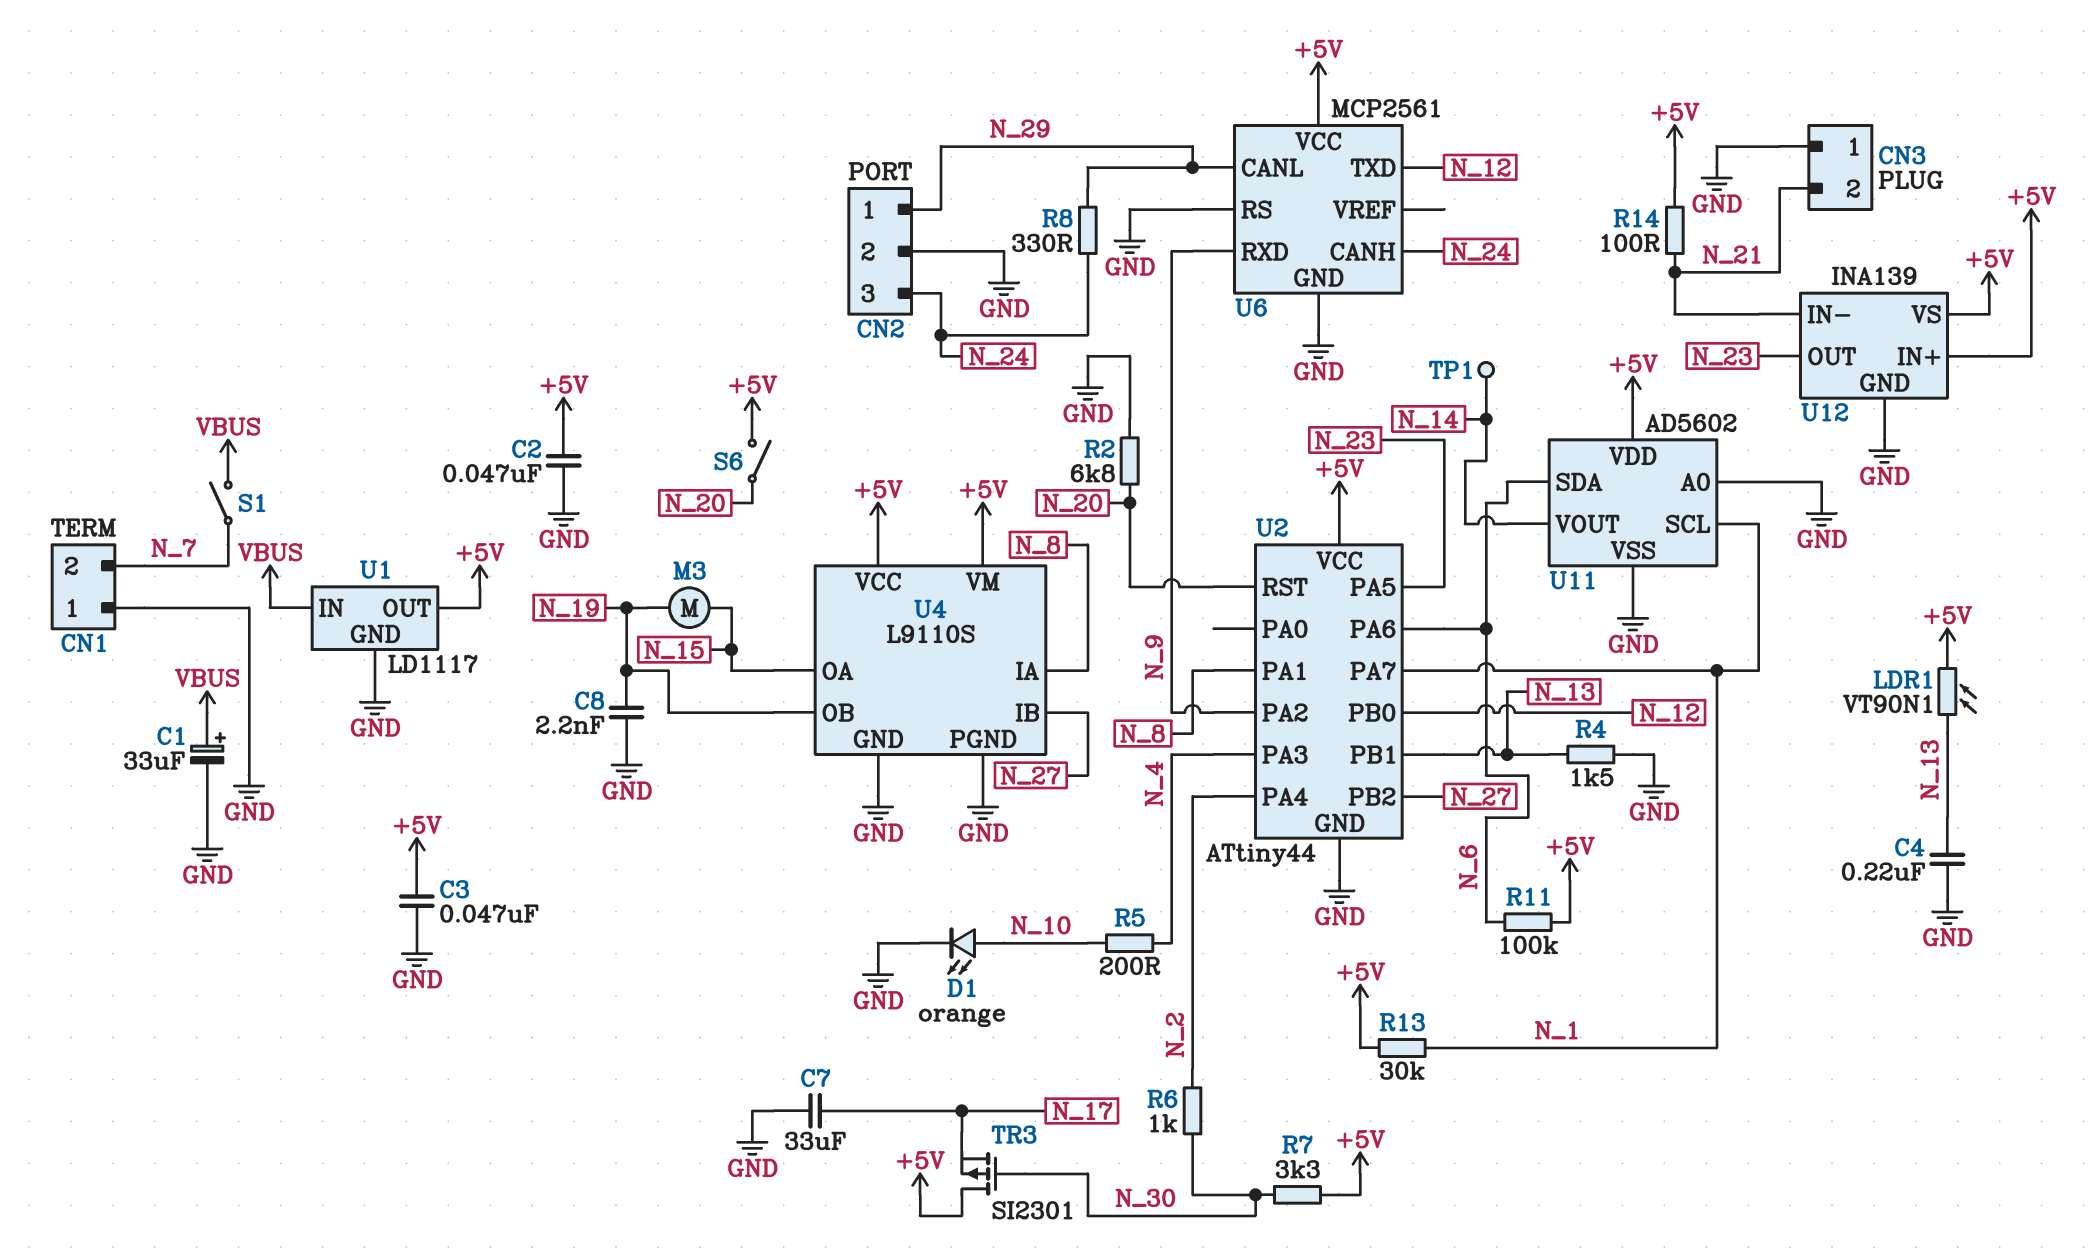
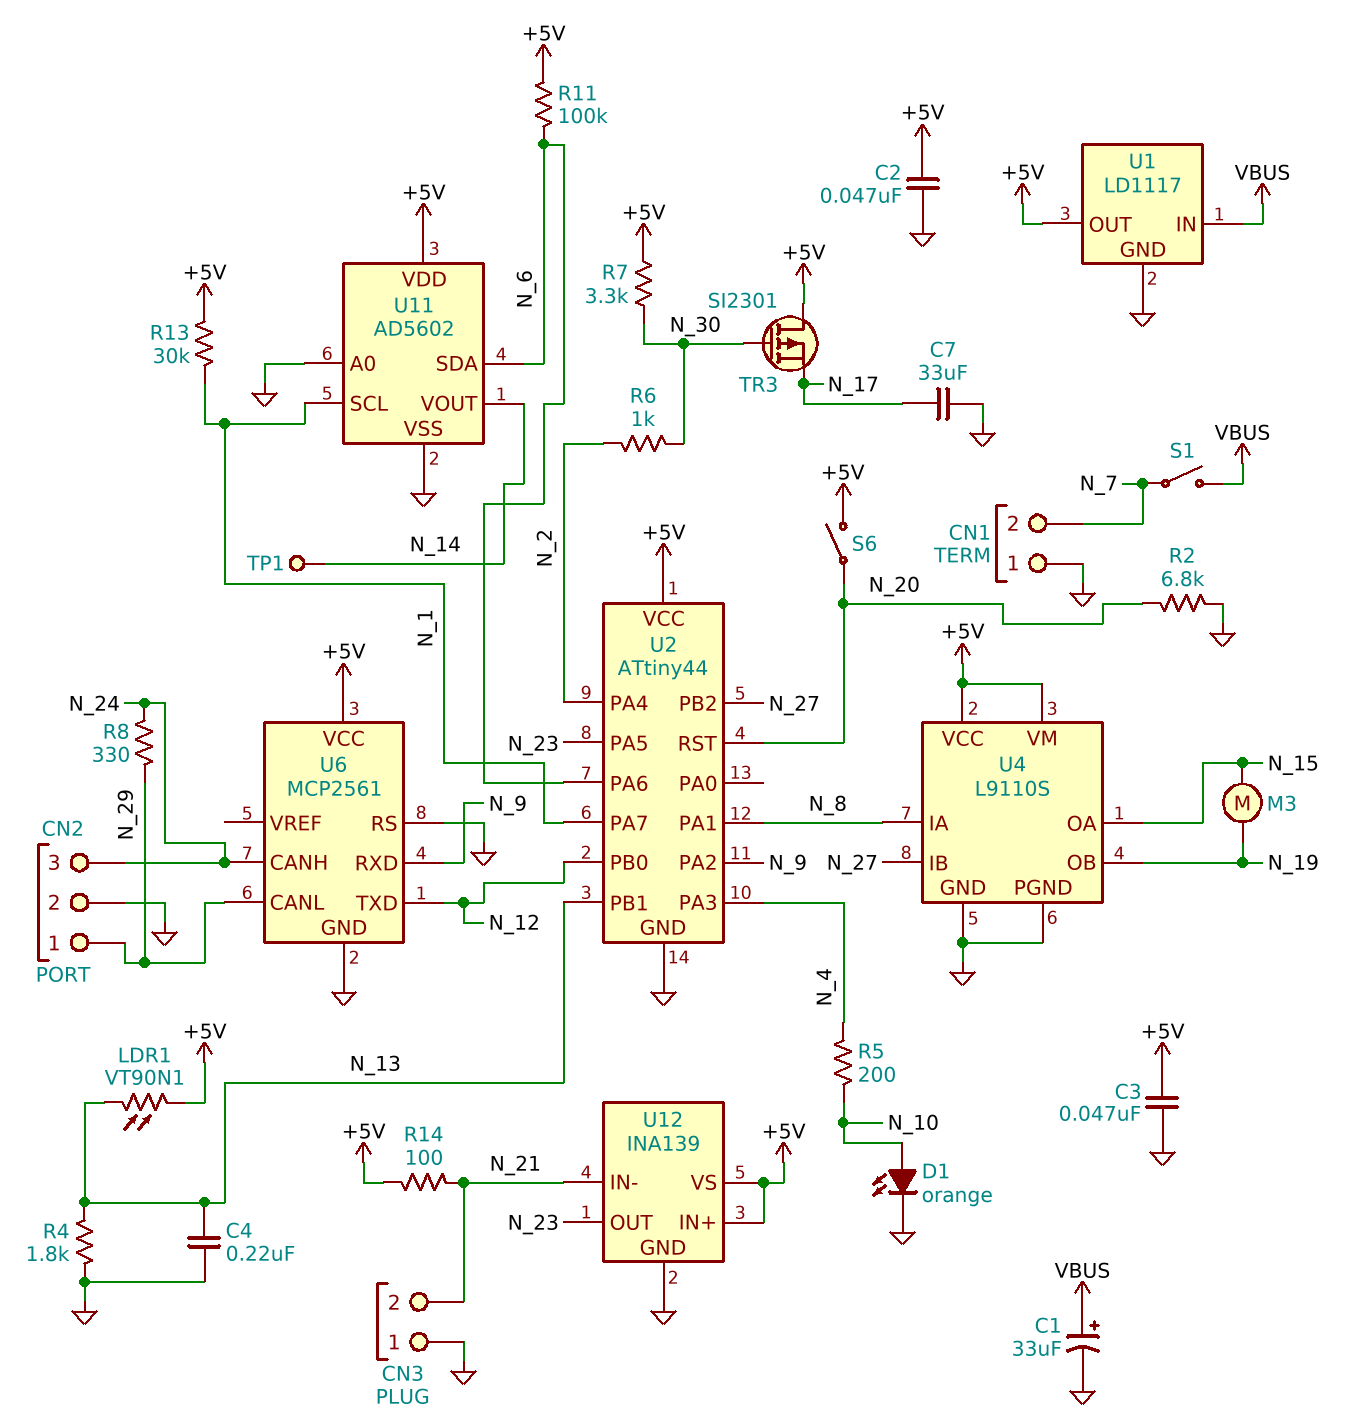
C8: 2.2nF (GND, N_19) -> none
R4: 1.5k (GND, N_13) -> 1.8k (GND, N_13)

